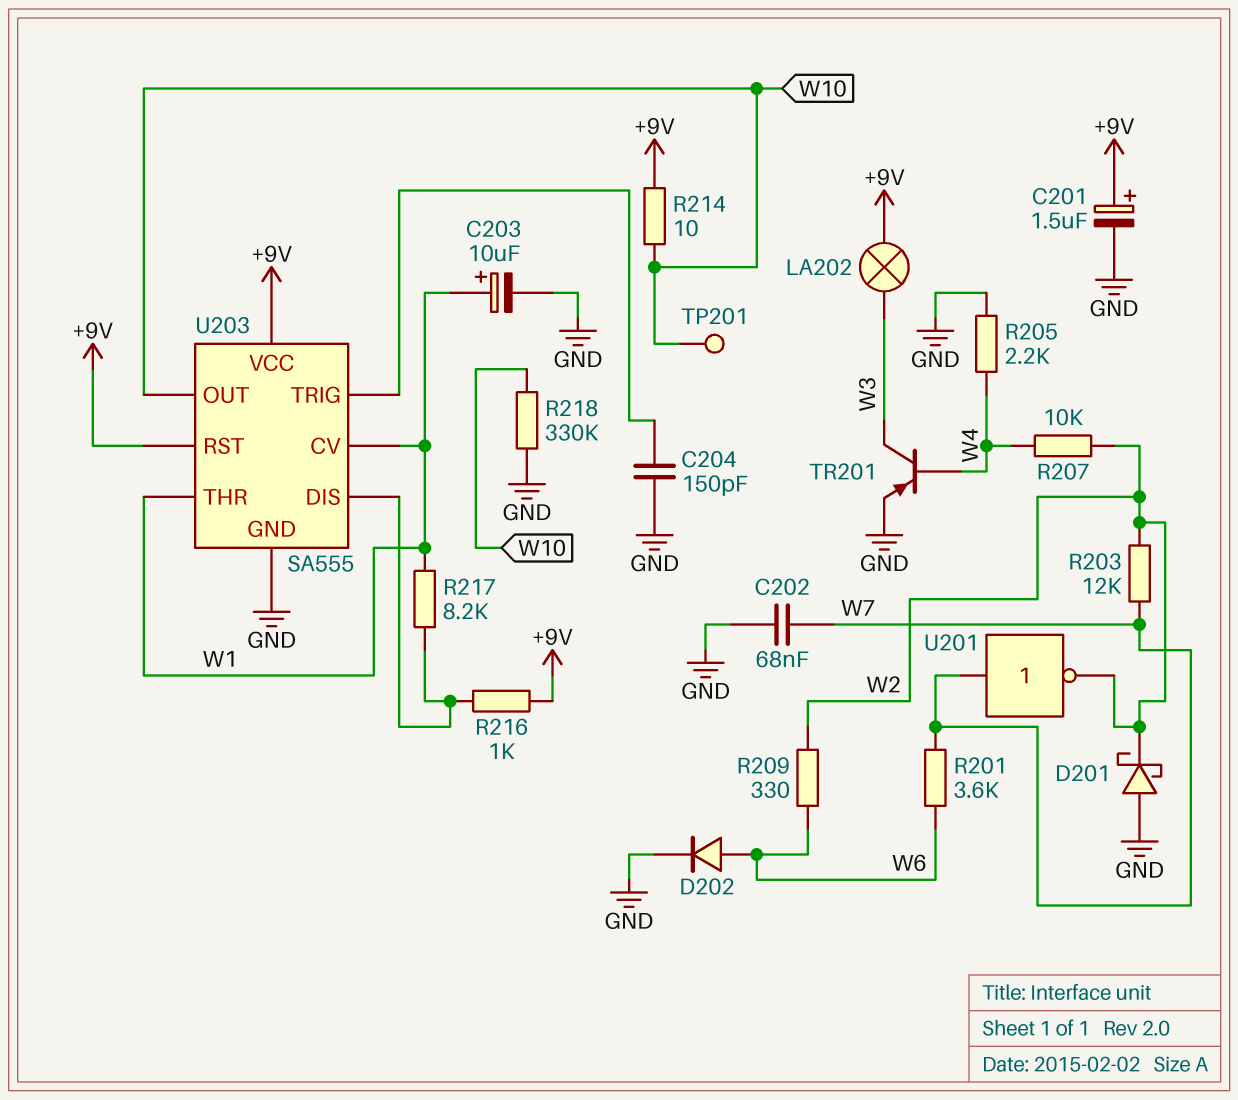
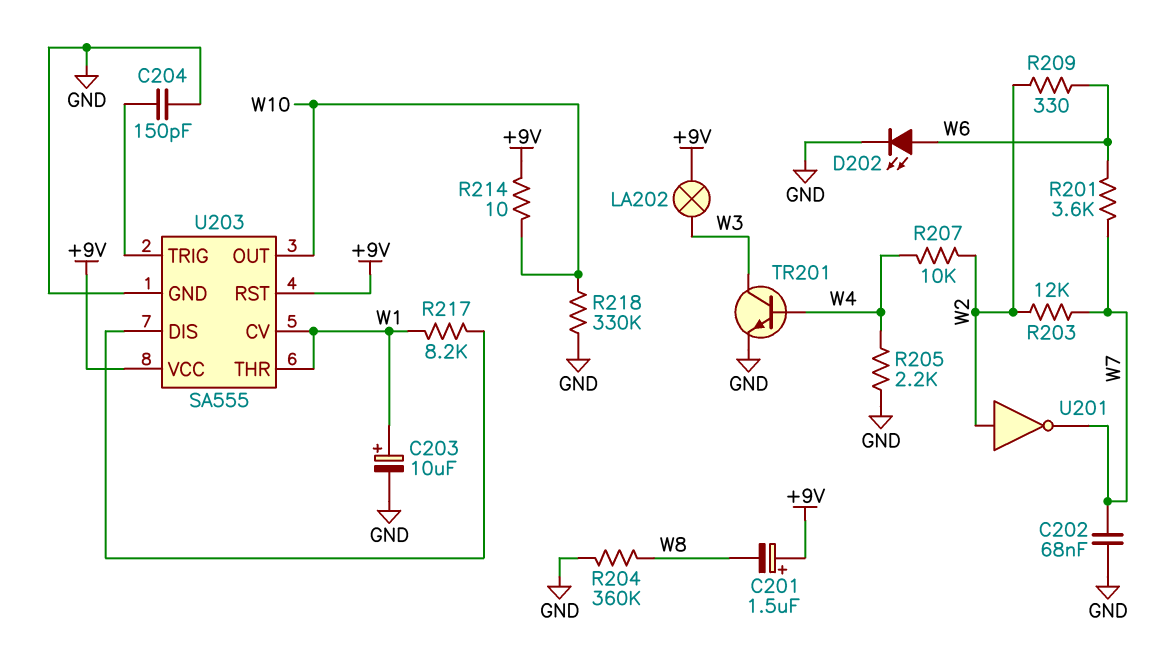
C201: 1.5uF (plus +9V, minus GND) -> 1.5uF (plus +9V, minus W8)
D201: schottky (A GND, K W2) -> none
D202: diode (A W6, K GND) -> LED (A W6, K GND)
R204: none -> 360k (GND, W8)
R216: 1k (+9V, U203/DIS) -> none
TP201: test point (W10) -> none
TR201: PNP (B W4, C W3, E GND) -> NPN (B W4, C W3, E GND)
U201: NOT (in W7, out W2) -> NOT (in W2, out W7)

